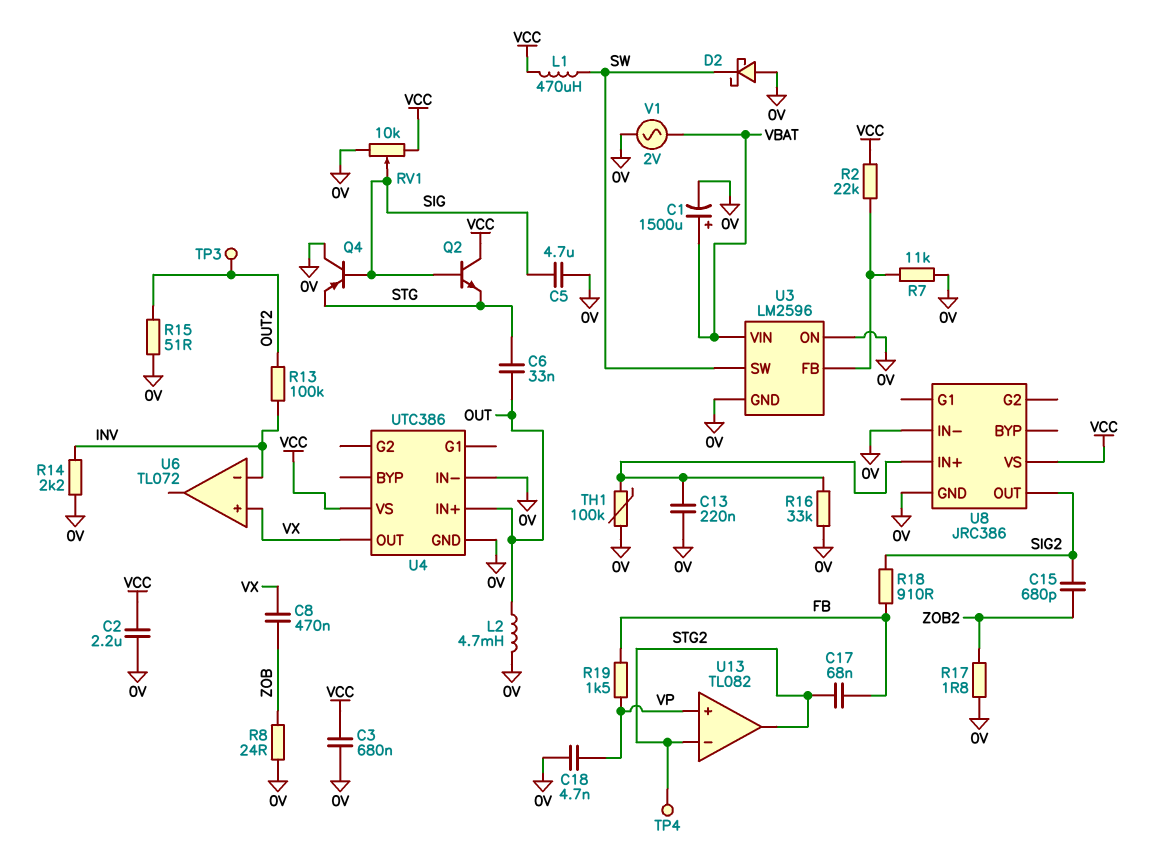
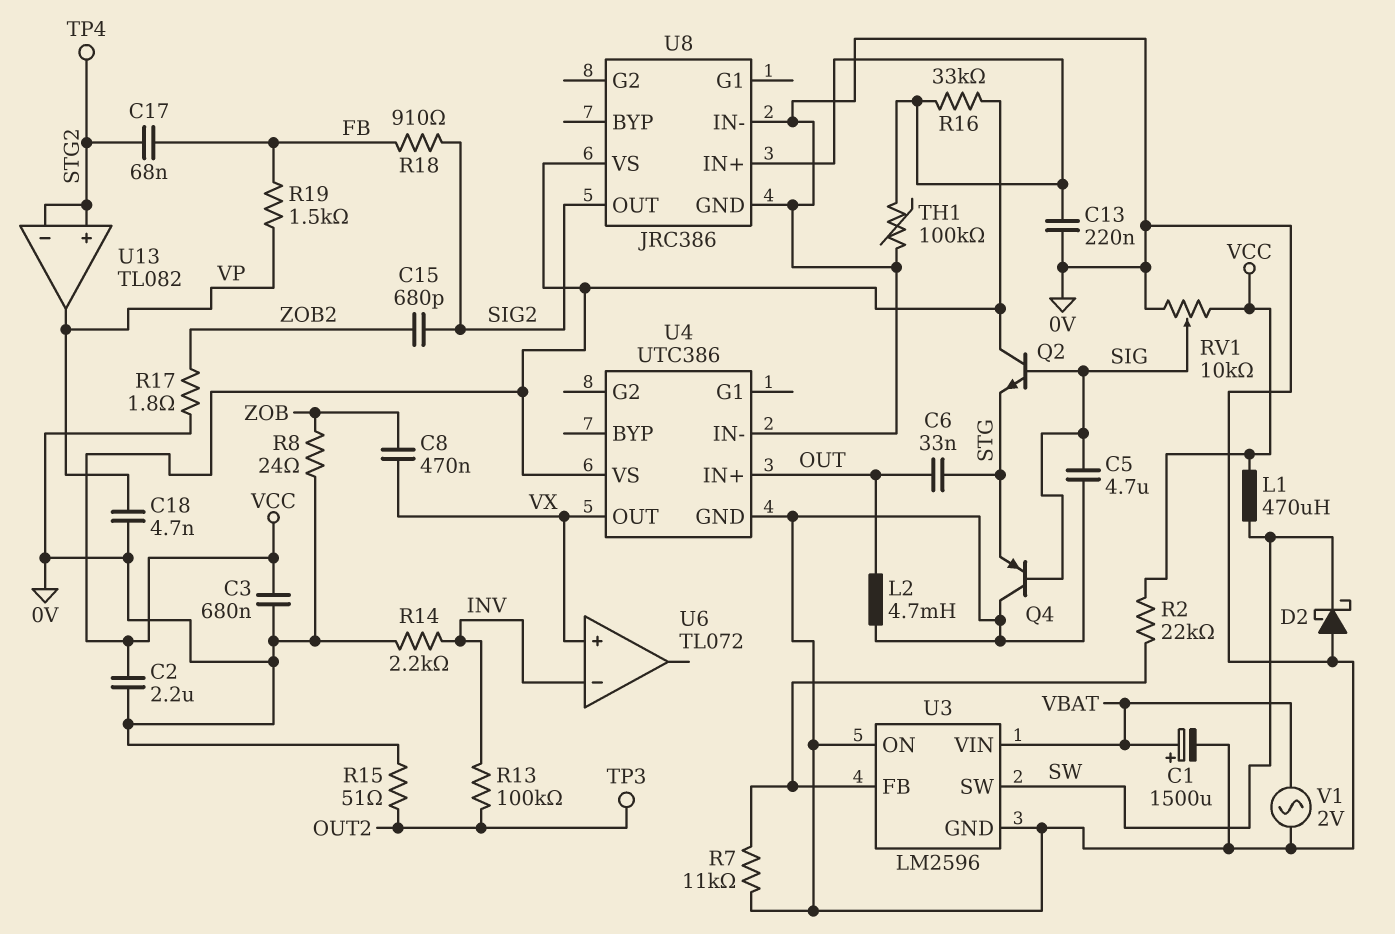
R16: 33k (0V, U8/IN+) -> 33k (U8/IN+, VCC)
U13 pin in+: VP -> STG2
U13 pin out: STG2 -> VP

